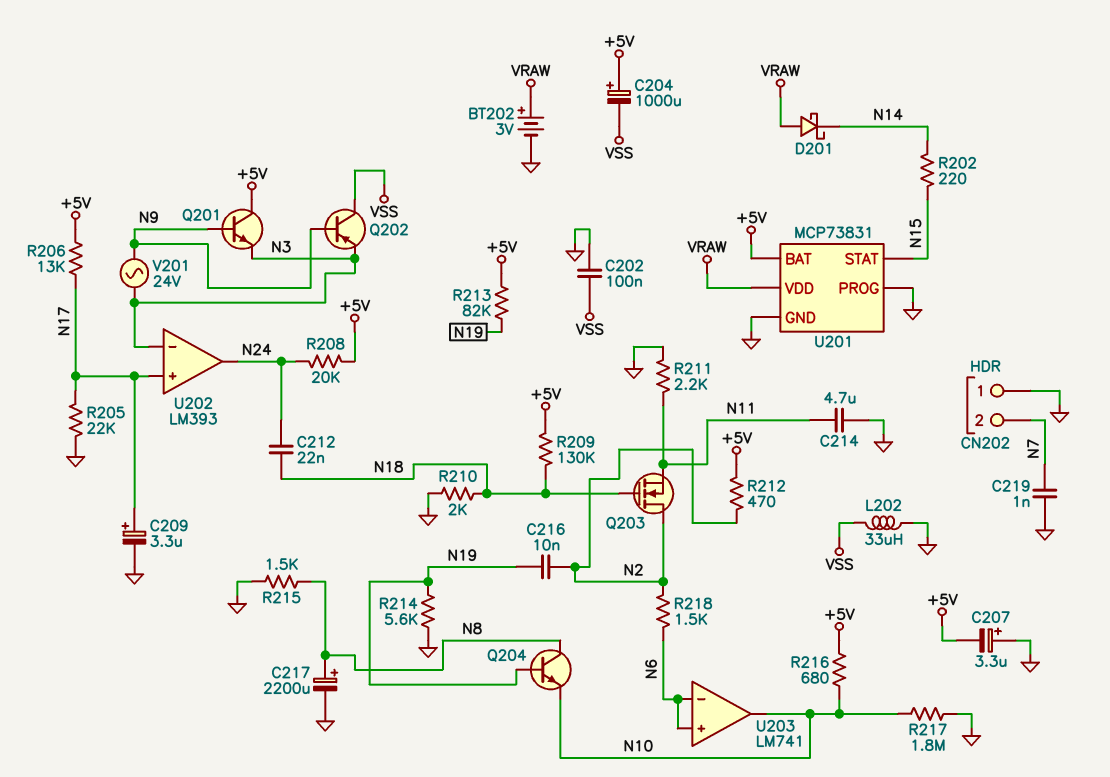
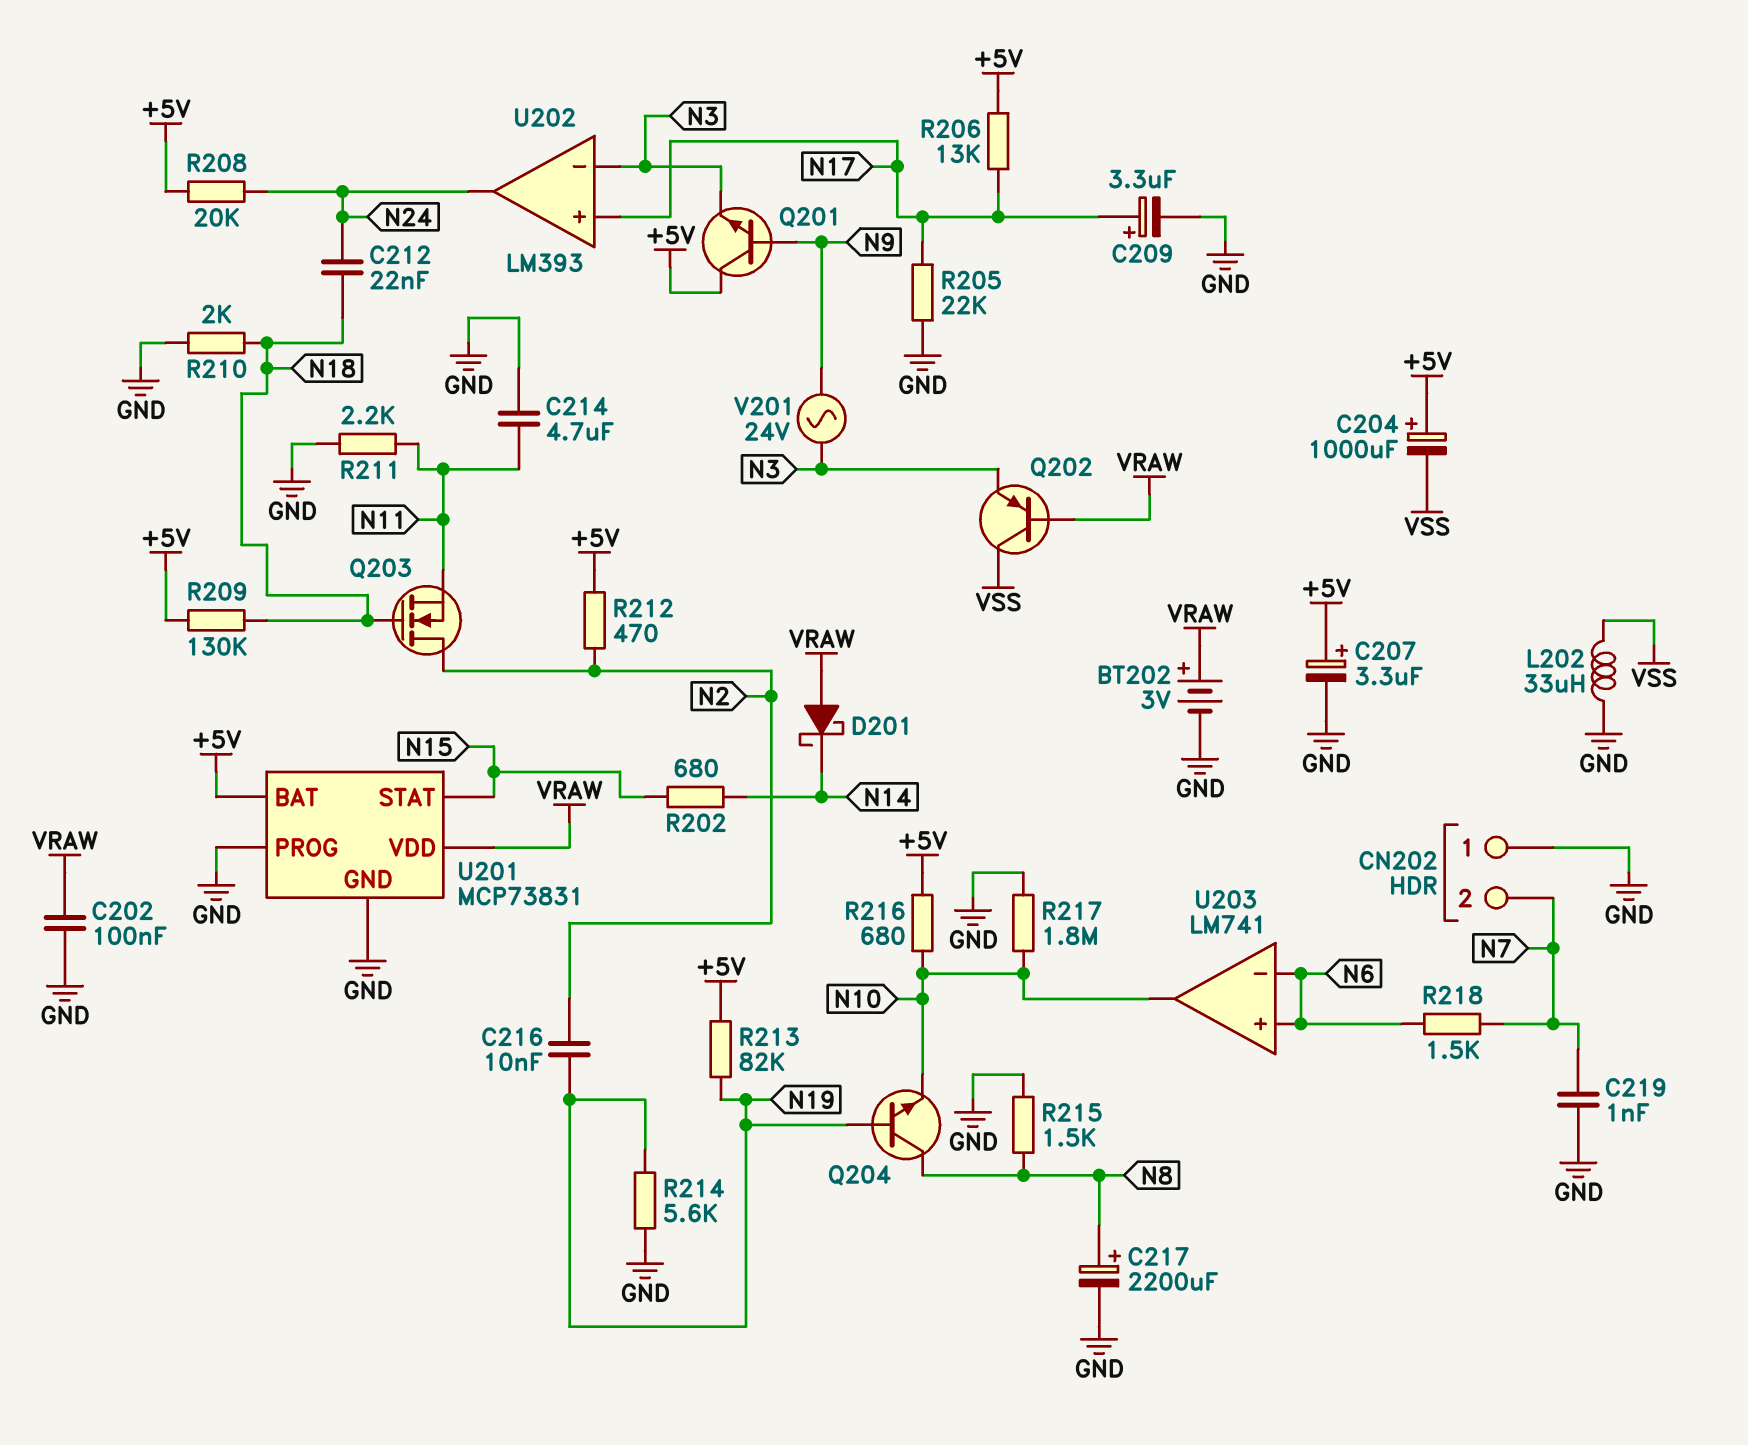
C202: 100nF (GND, VSS) -> 100nF (GND, VRAW)
C207: 3.3uF (plus GND, minus +5V) -> 3.3uF (plus +5V, minus GND)
Q202: PNP (B N9, C VSS, E N3) -> PNP (B VRAW, C VSS, E N3)
R202: 220 (N14, N15) -> 680 (N14, N15)
R218: 1.5k (N2, N6) -> 1.5k (N6, N7)

